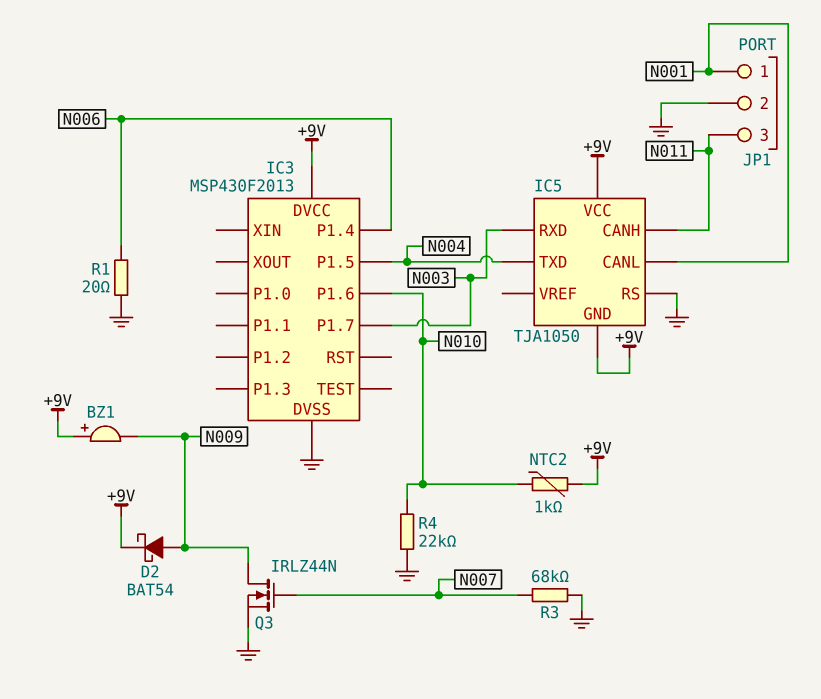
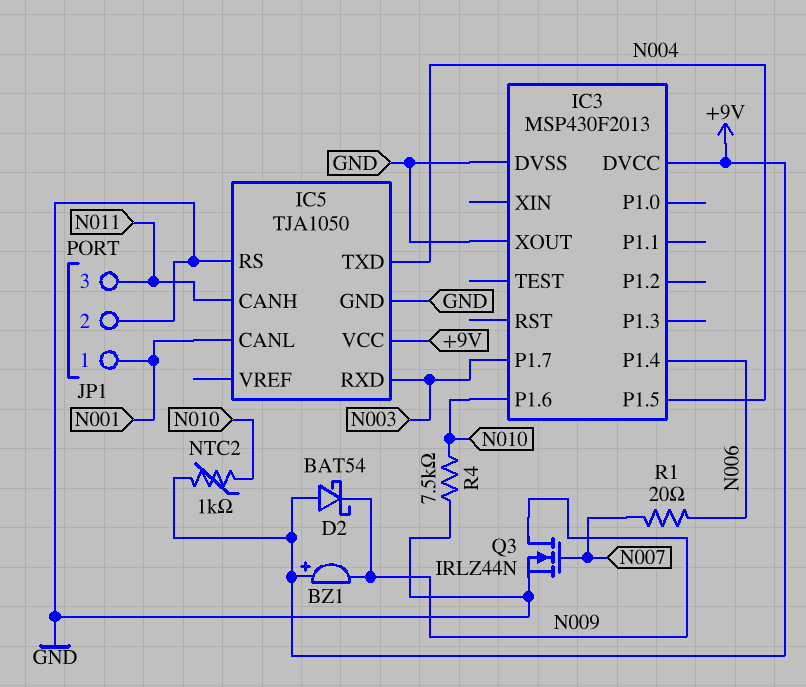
D2: schottky BAT54 (A N009, K +9V) -> schottky BAT54 (A +9V, K N009)
IC3 pin XOUT: none -> GND
IC5 pin GND: +9V -> GND
R1: 20 (GND, N006) -> 20 (N006, N007)
R3: 68k (GND, N007) -> none
R4: 22k (GND, N010) -> 7.5k (GND, N010)

